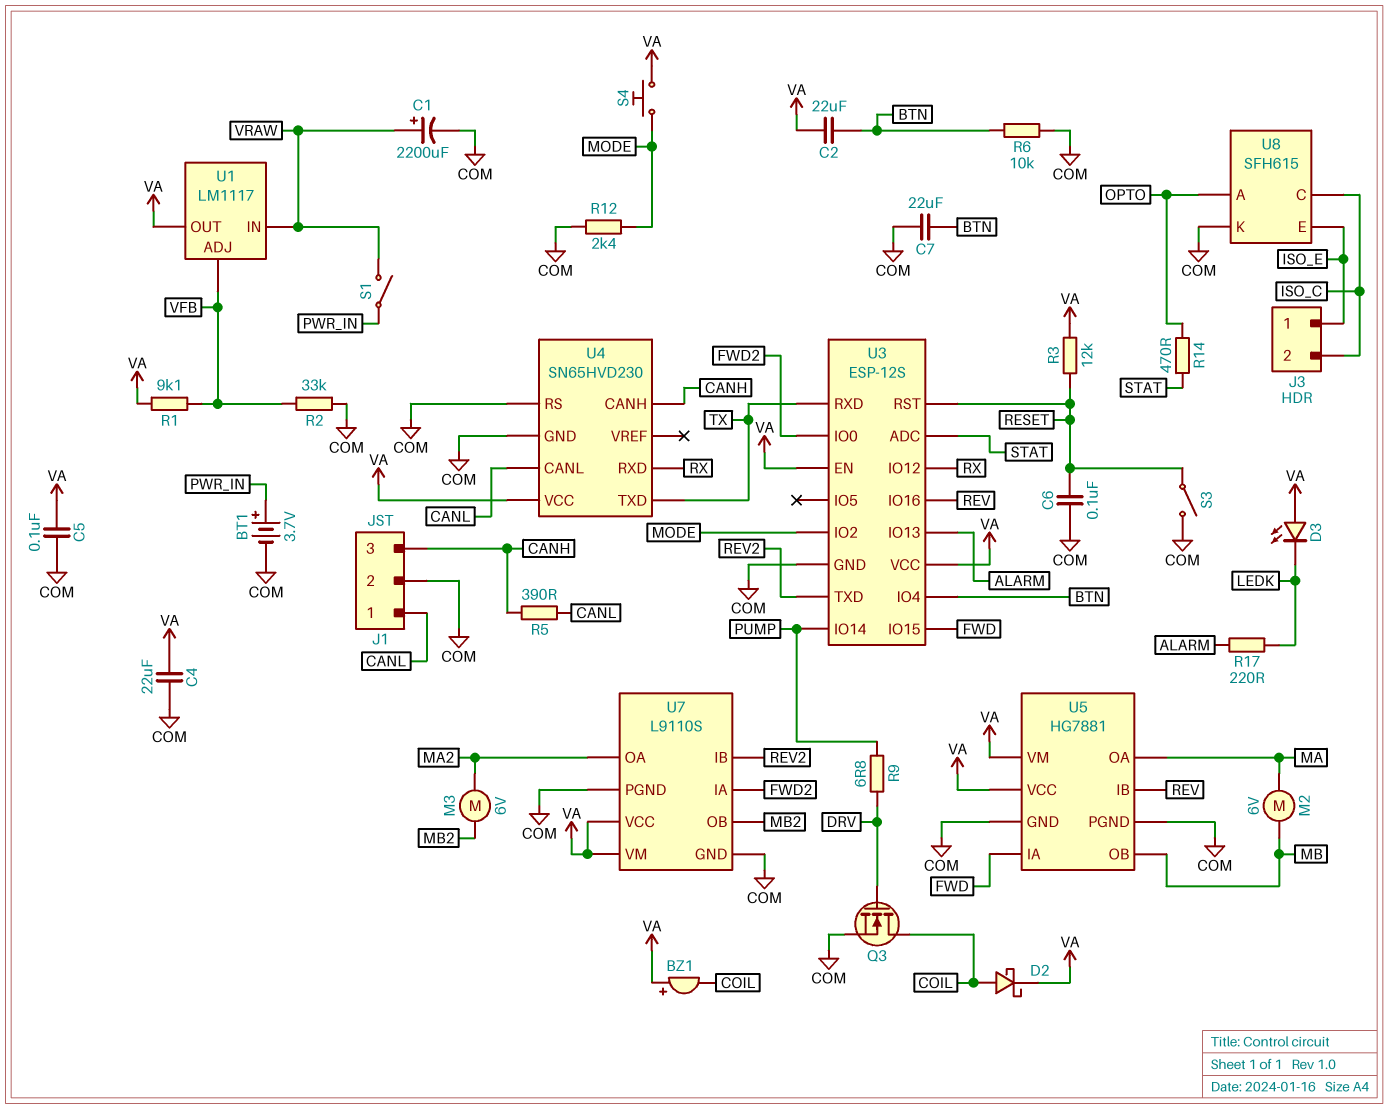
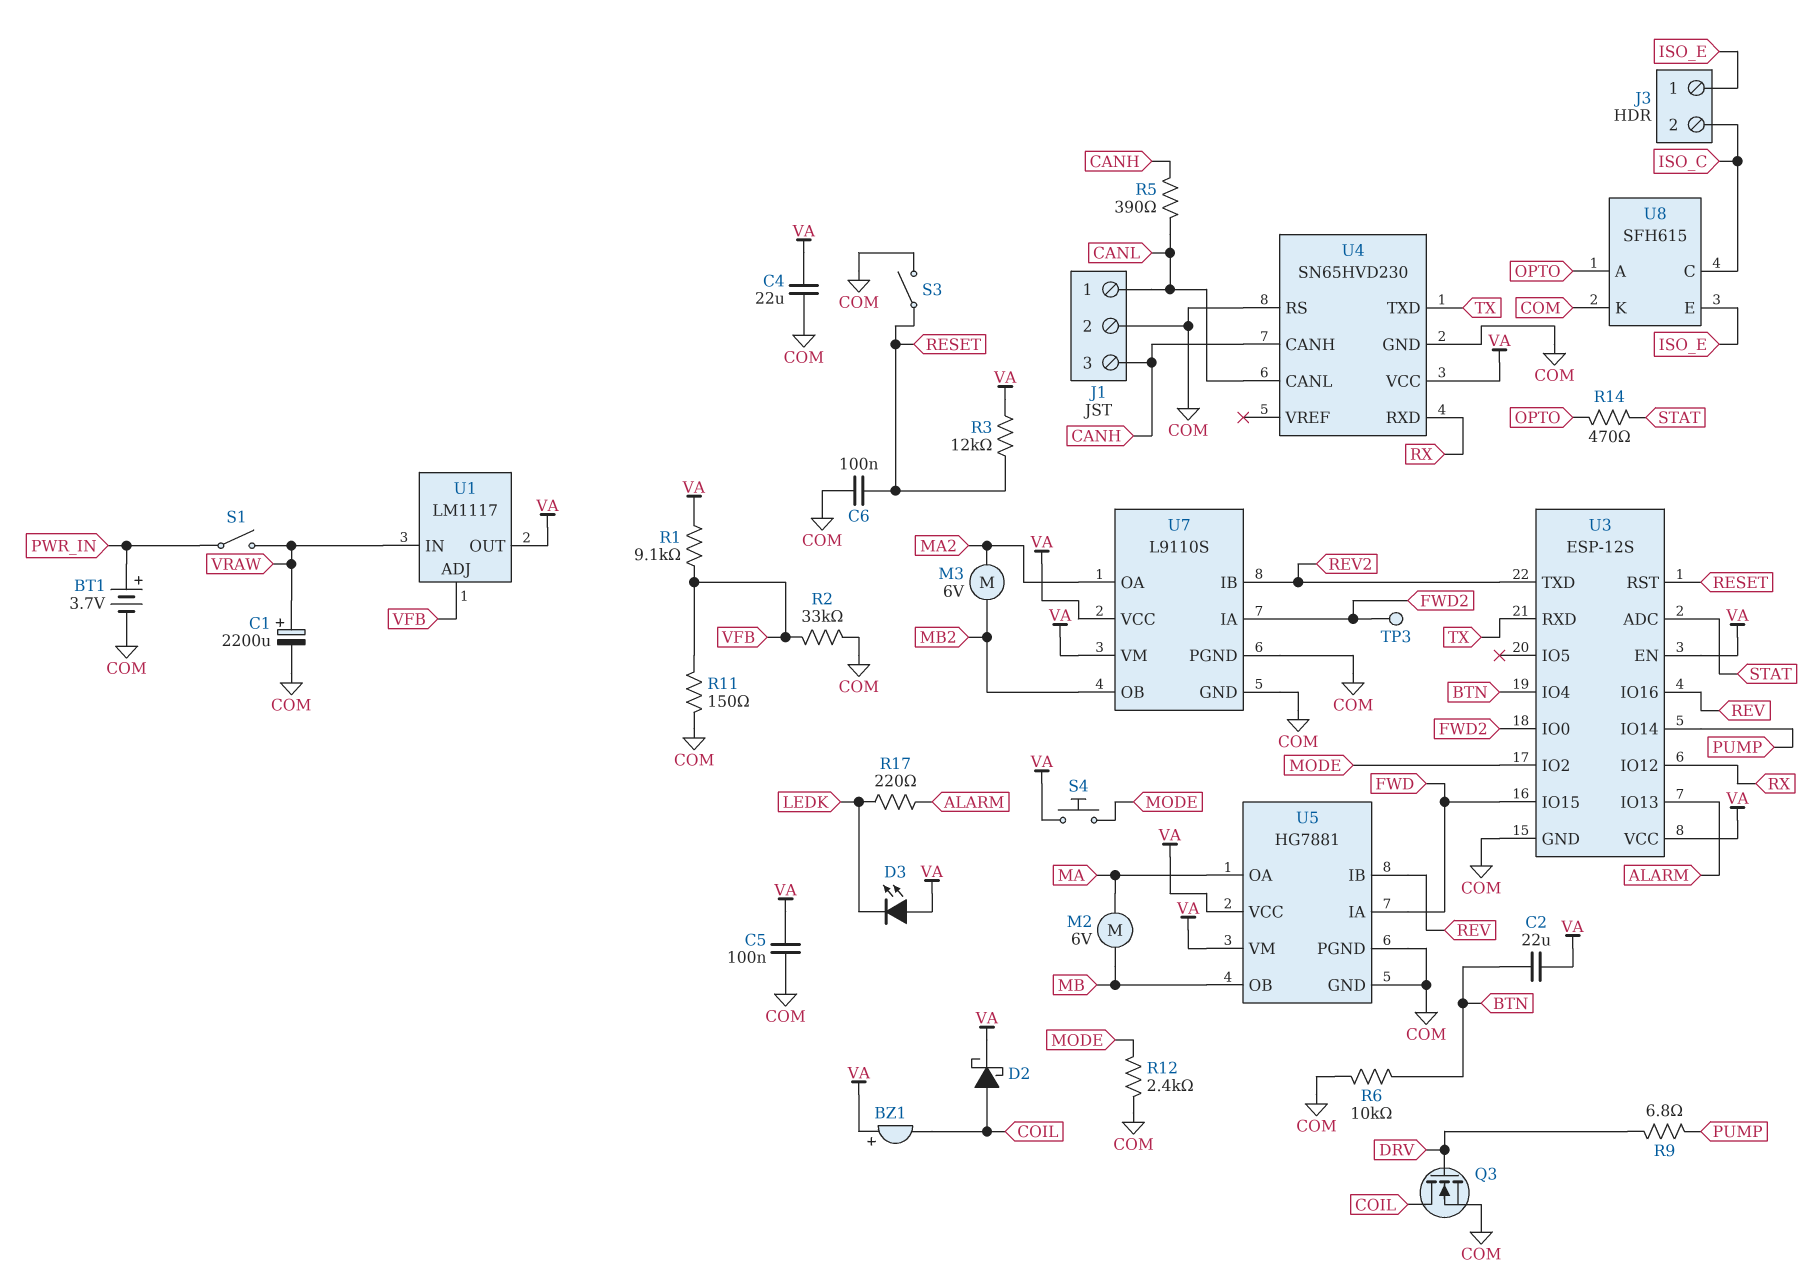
C7: 22uF (BTN, COM) -> none
R11: none -> 150 (COM, VFB)
TP3: none -> test point (FWD2)

